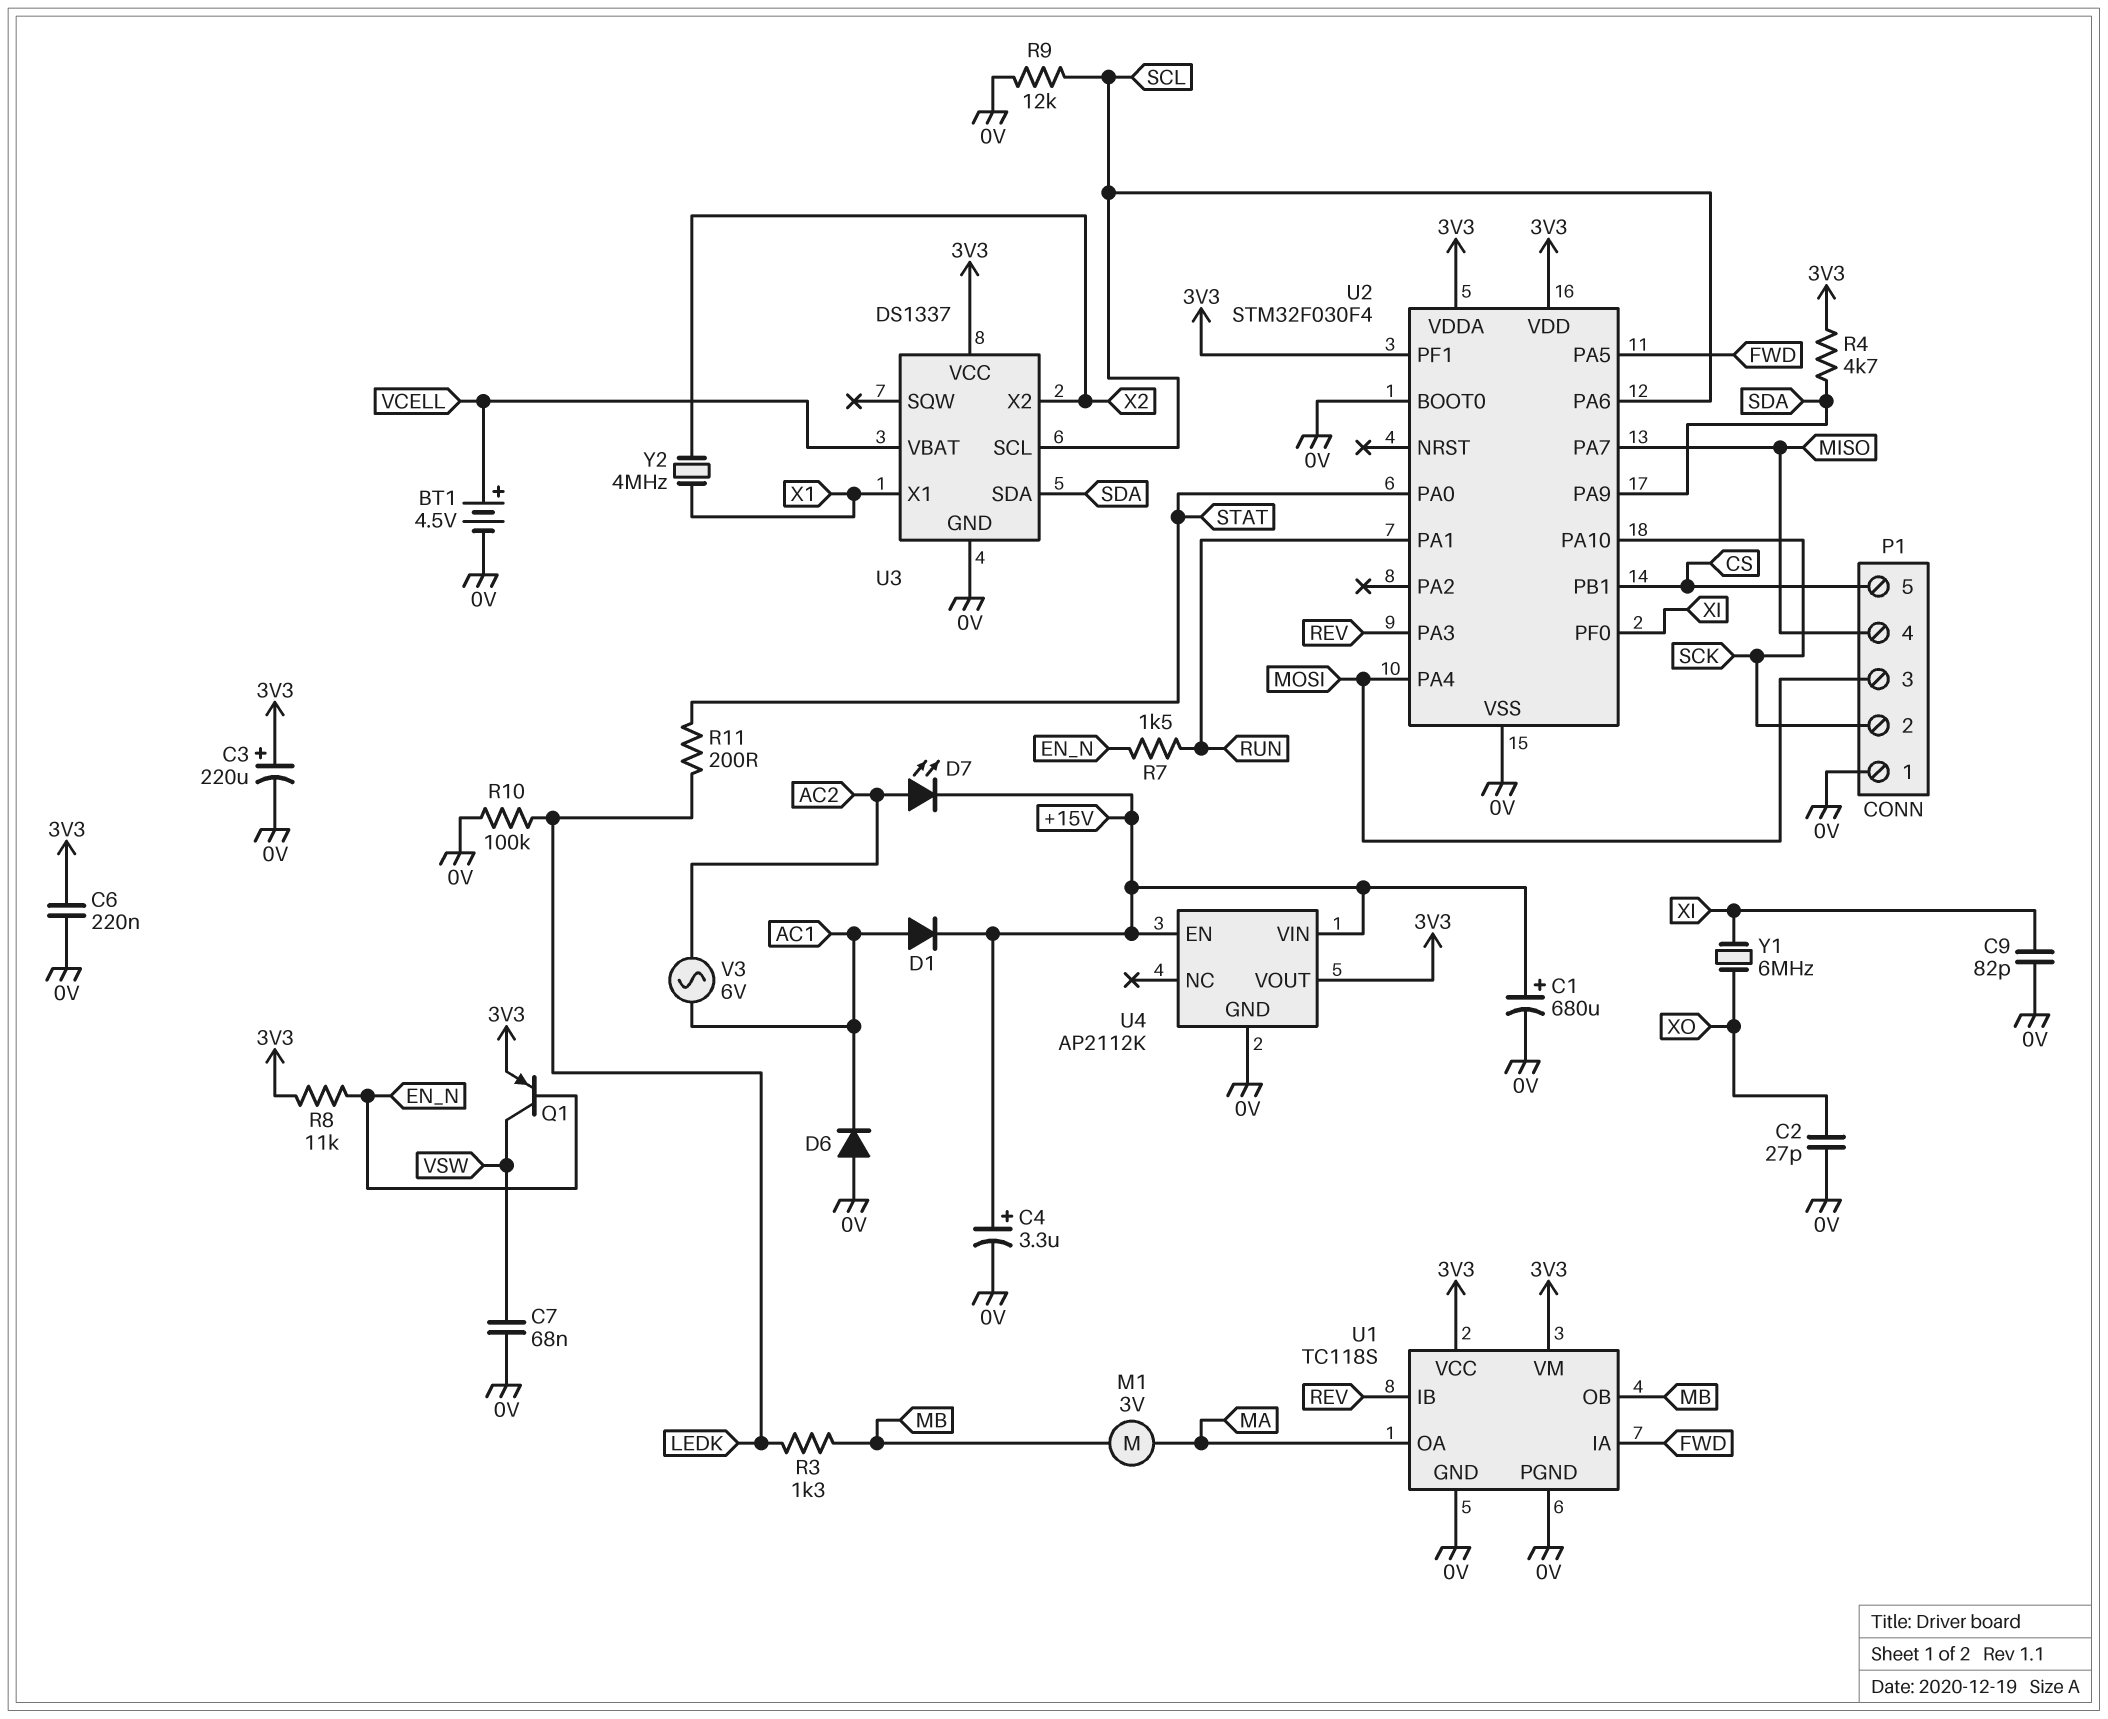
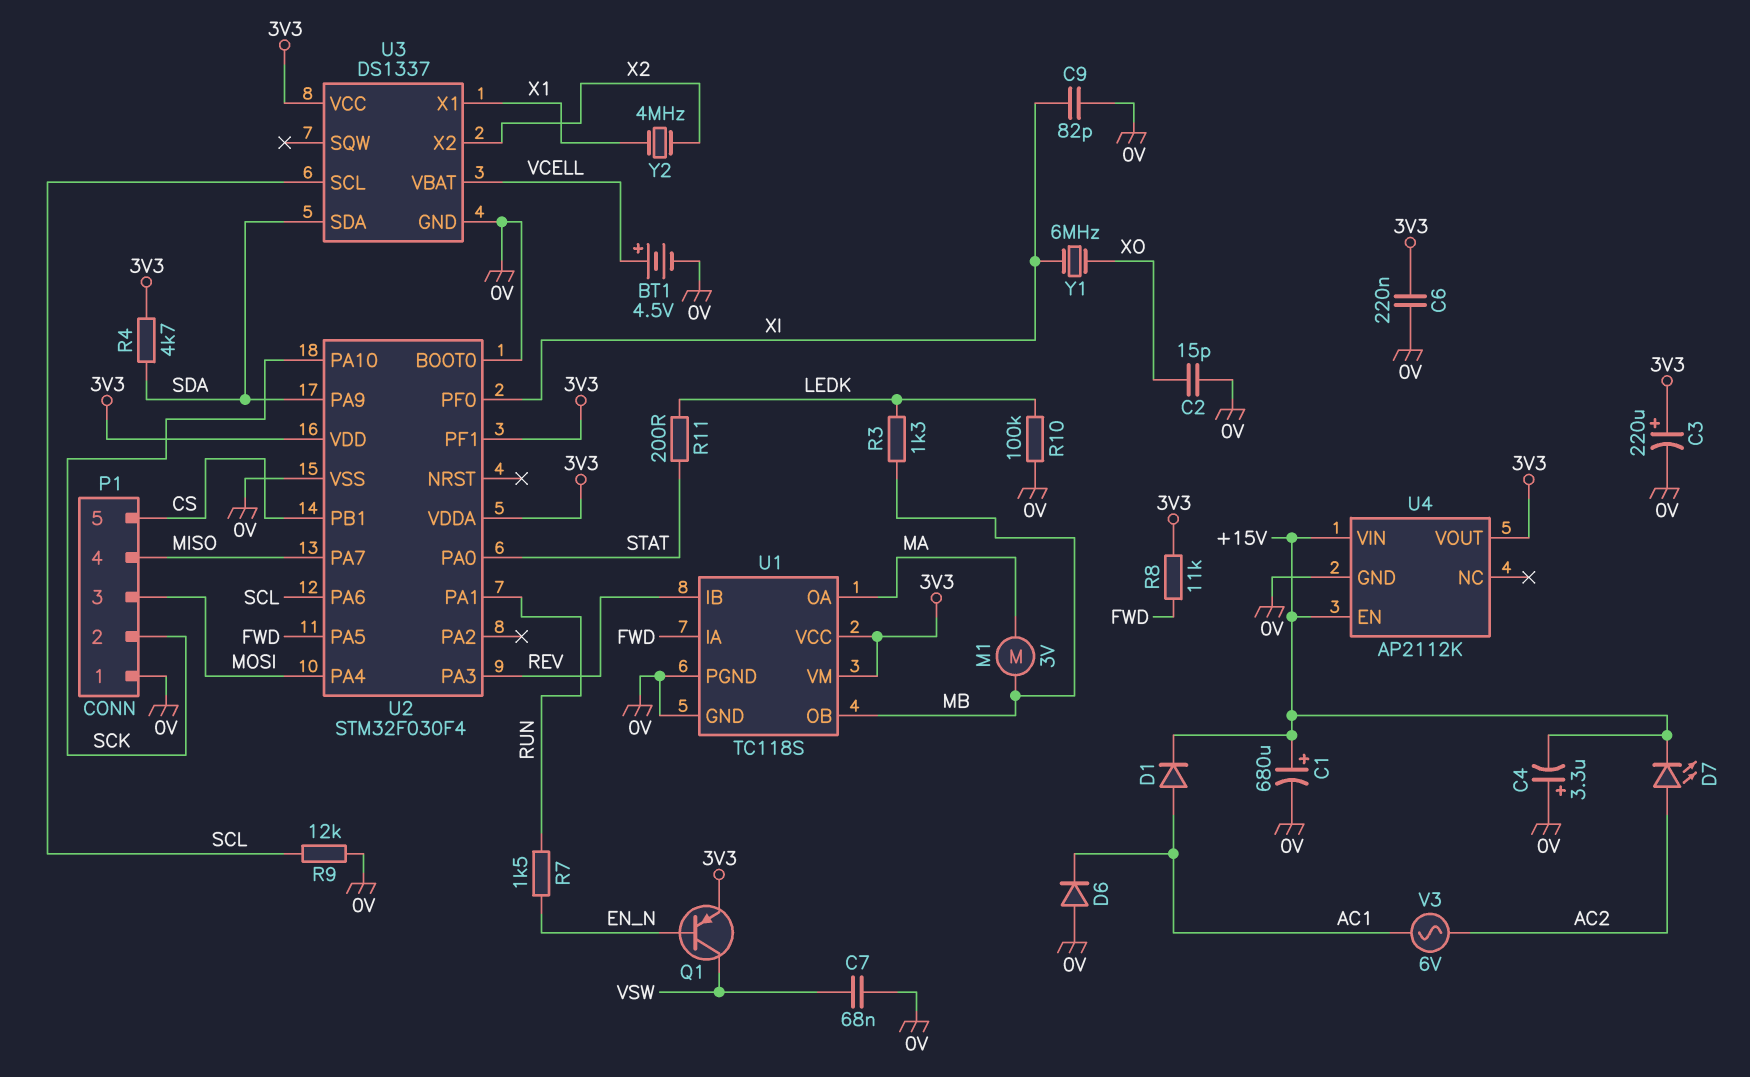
C2: 27pF (0V, XO) -> 15pF (0V, XO)
C4: 3.3uF (plus +15V, minus 0V) -> 3.3uF (plus 0V, minus +15V)
R8: 11k (3V3, EN_N) -> 11k (3V3, FWD)

